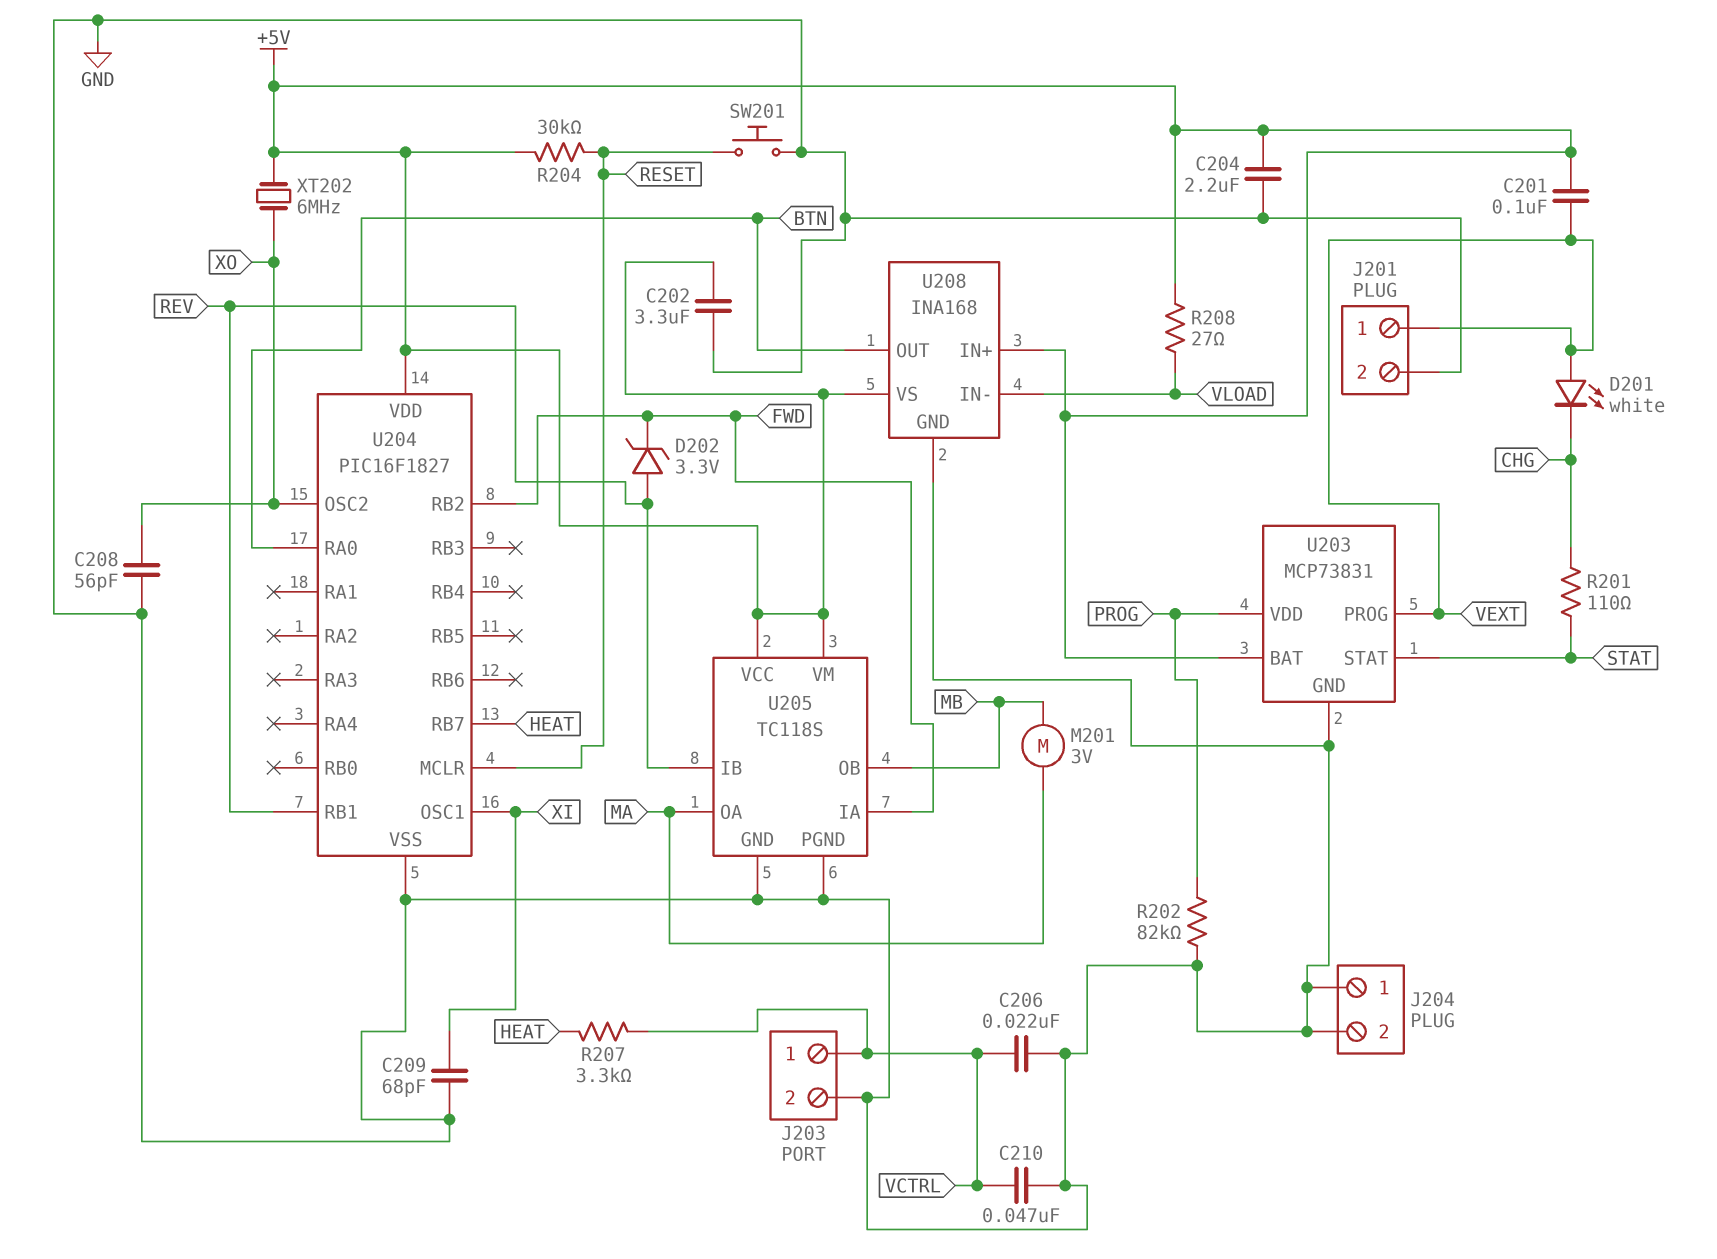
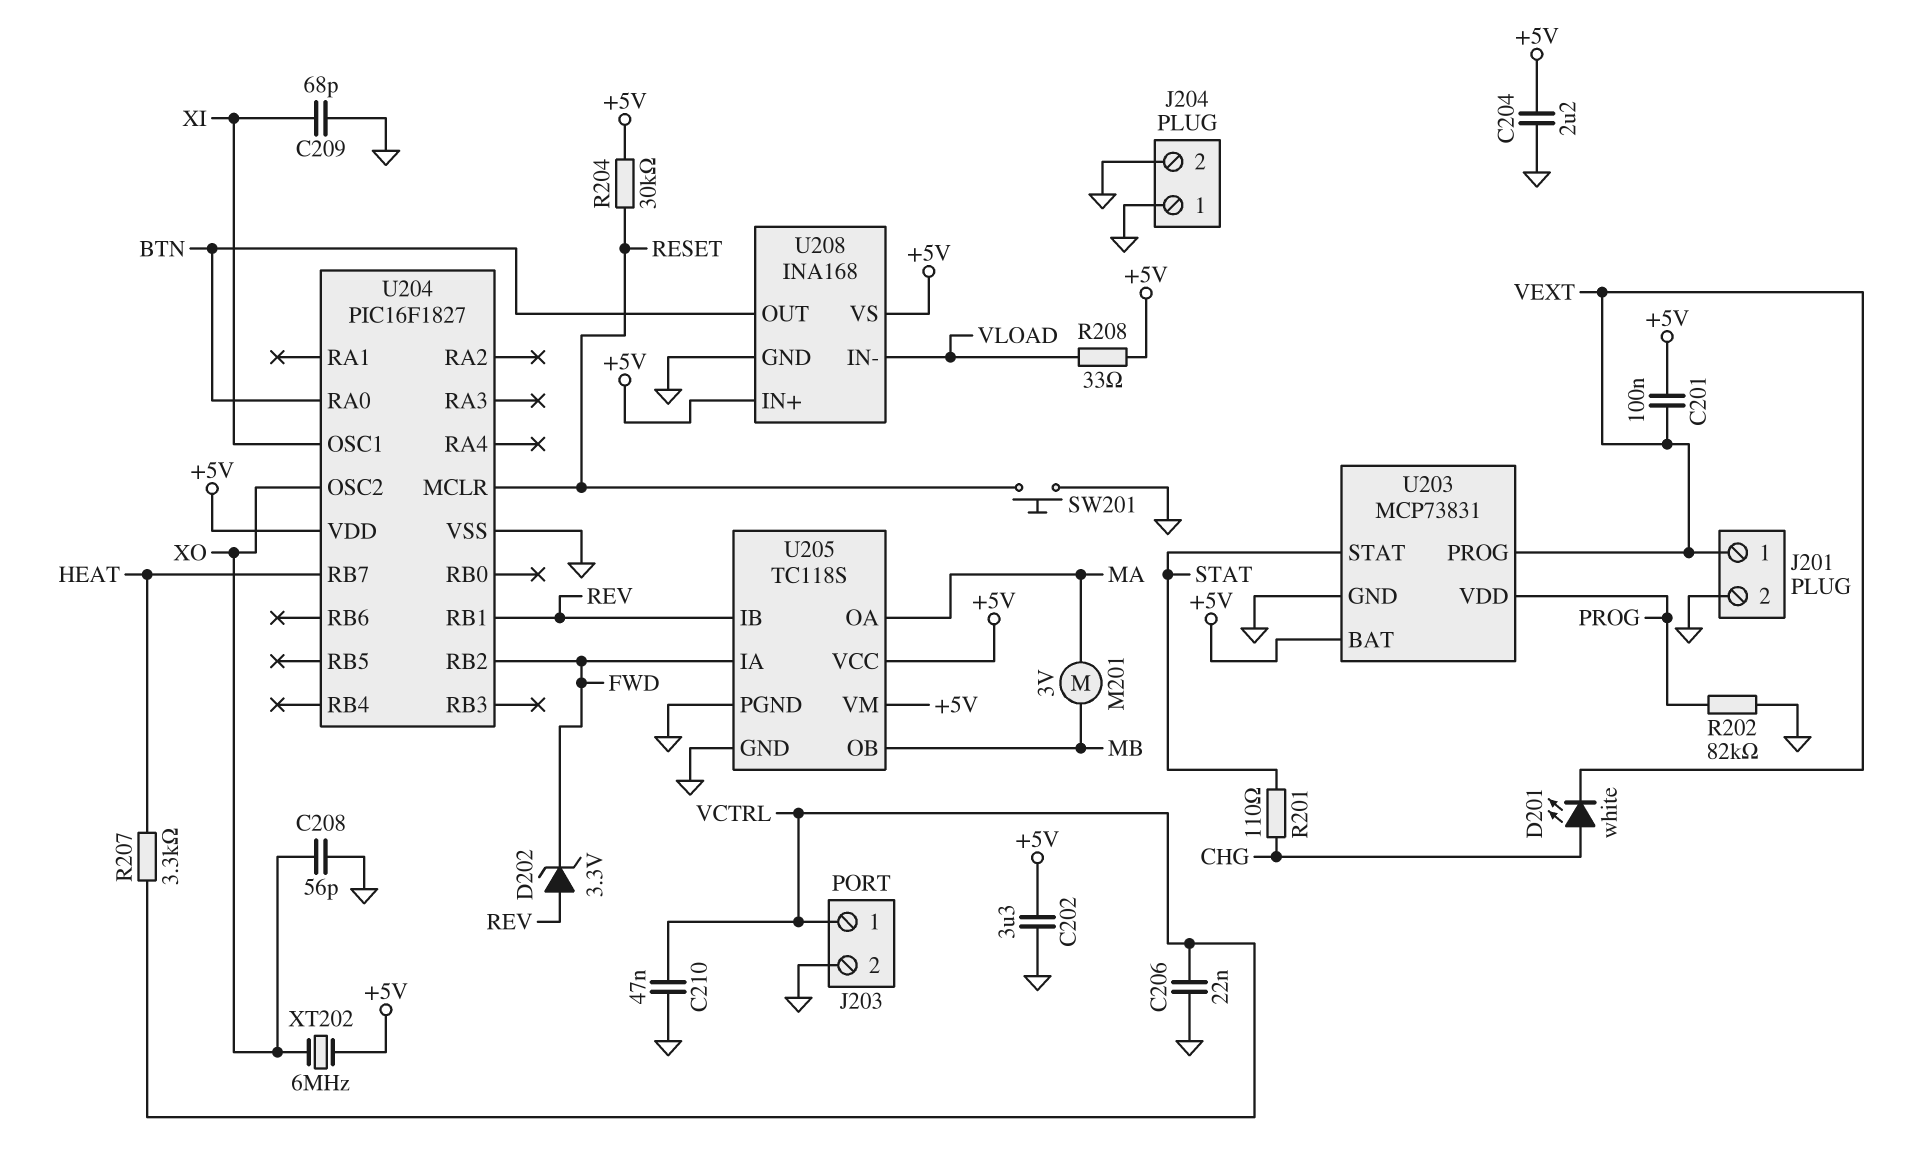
D201: LED white (A VEXT, K CHG) -> LED white (A CHG, K VEXT)
R208: 27 (+5V, VLOAD) -> 33 (+5V, VLOAD)

